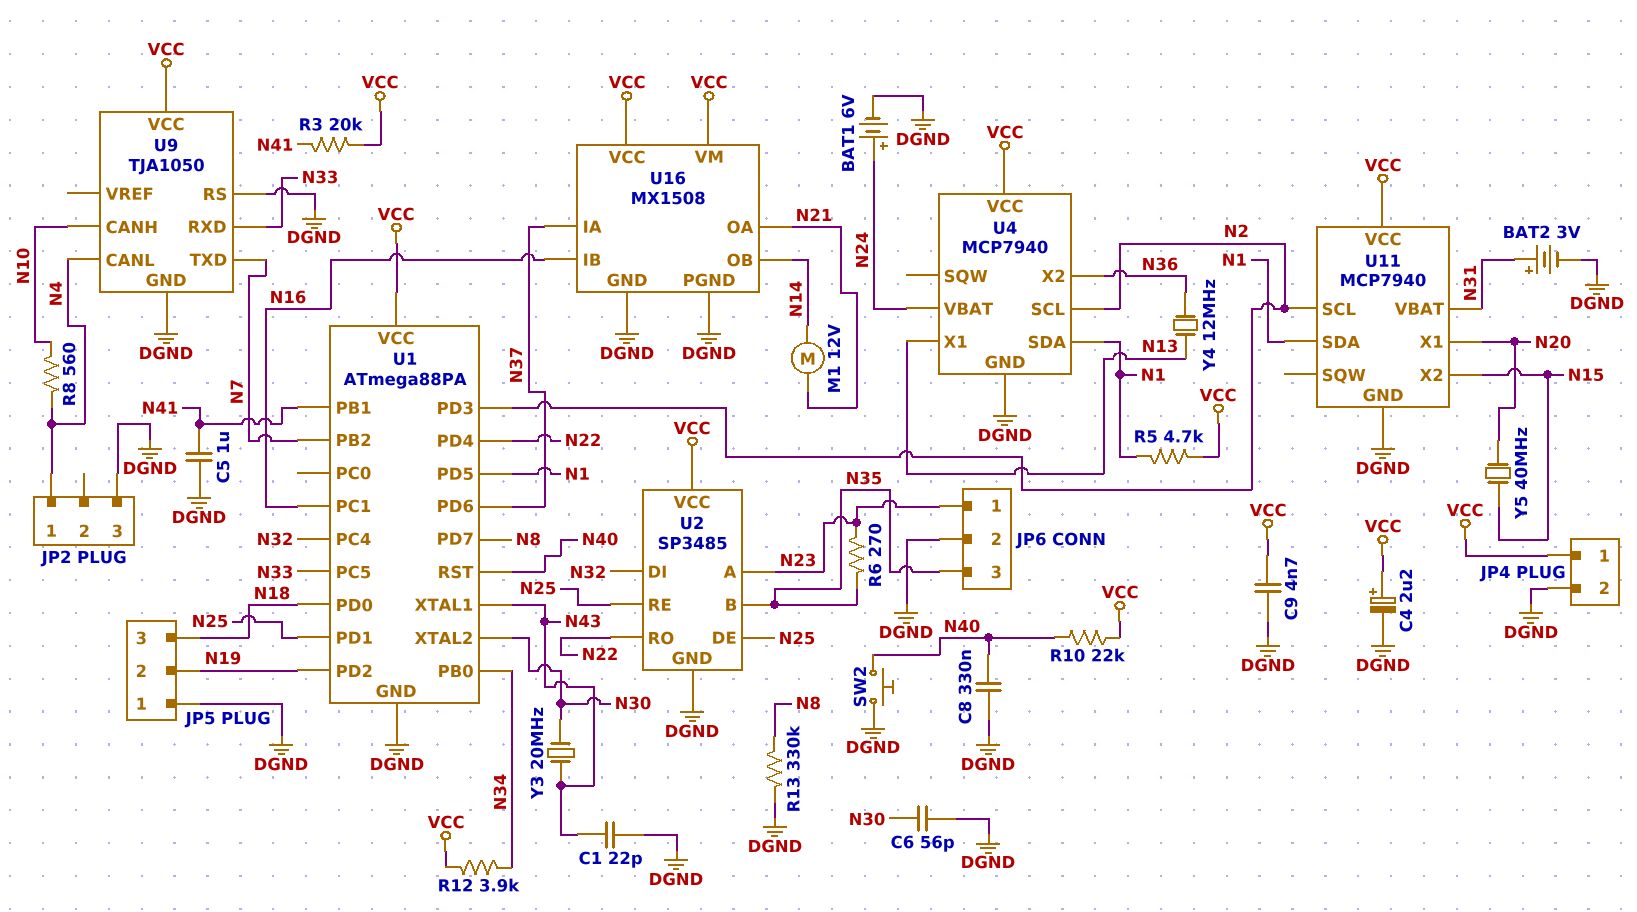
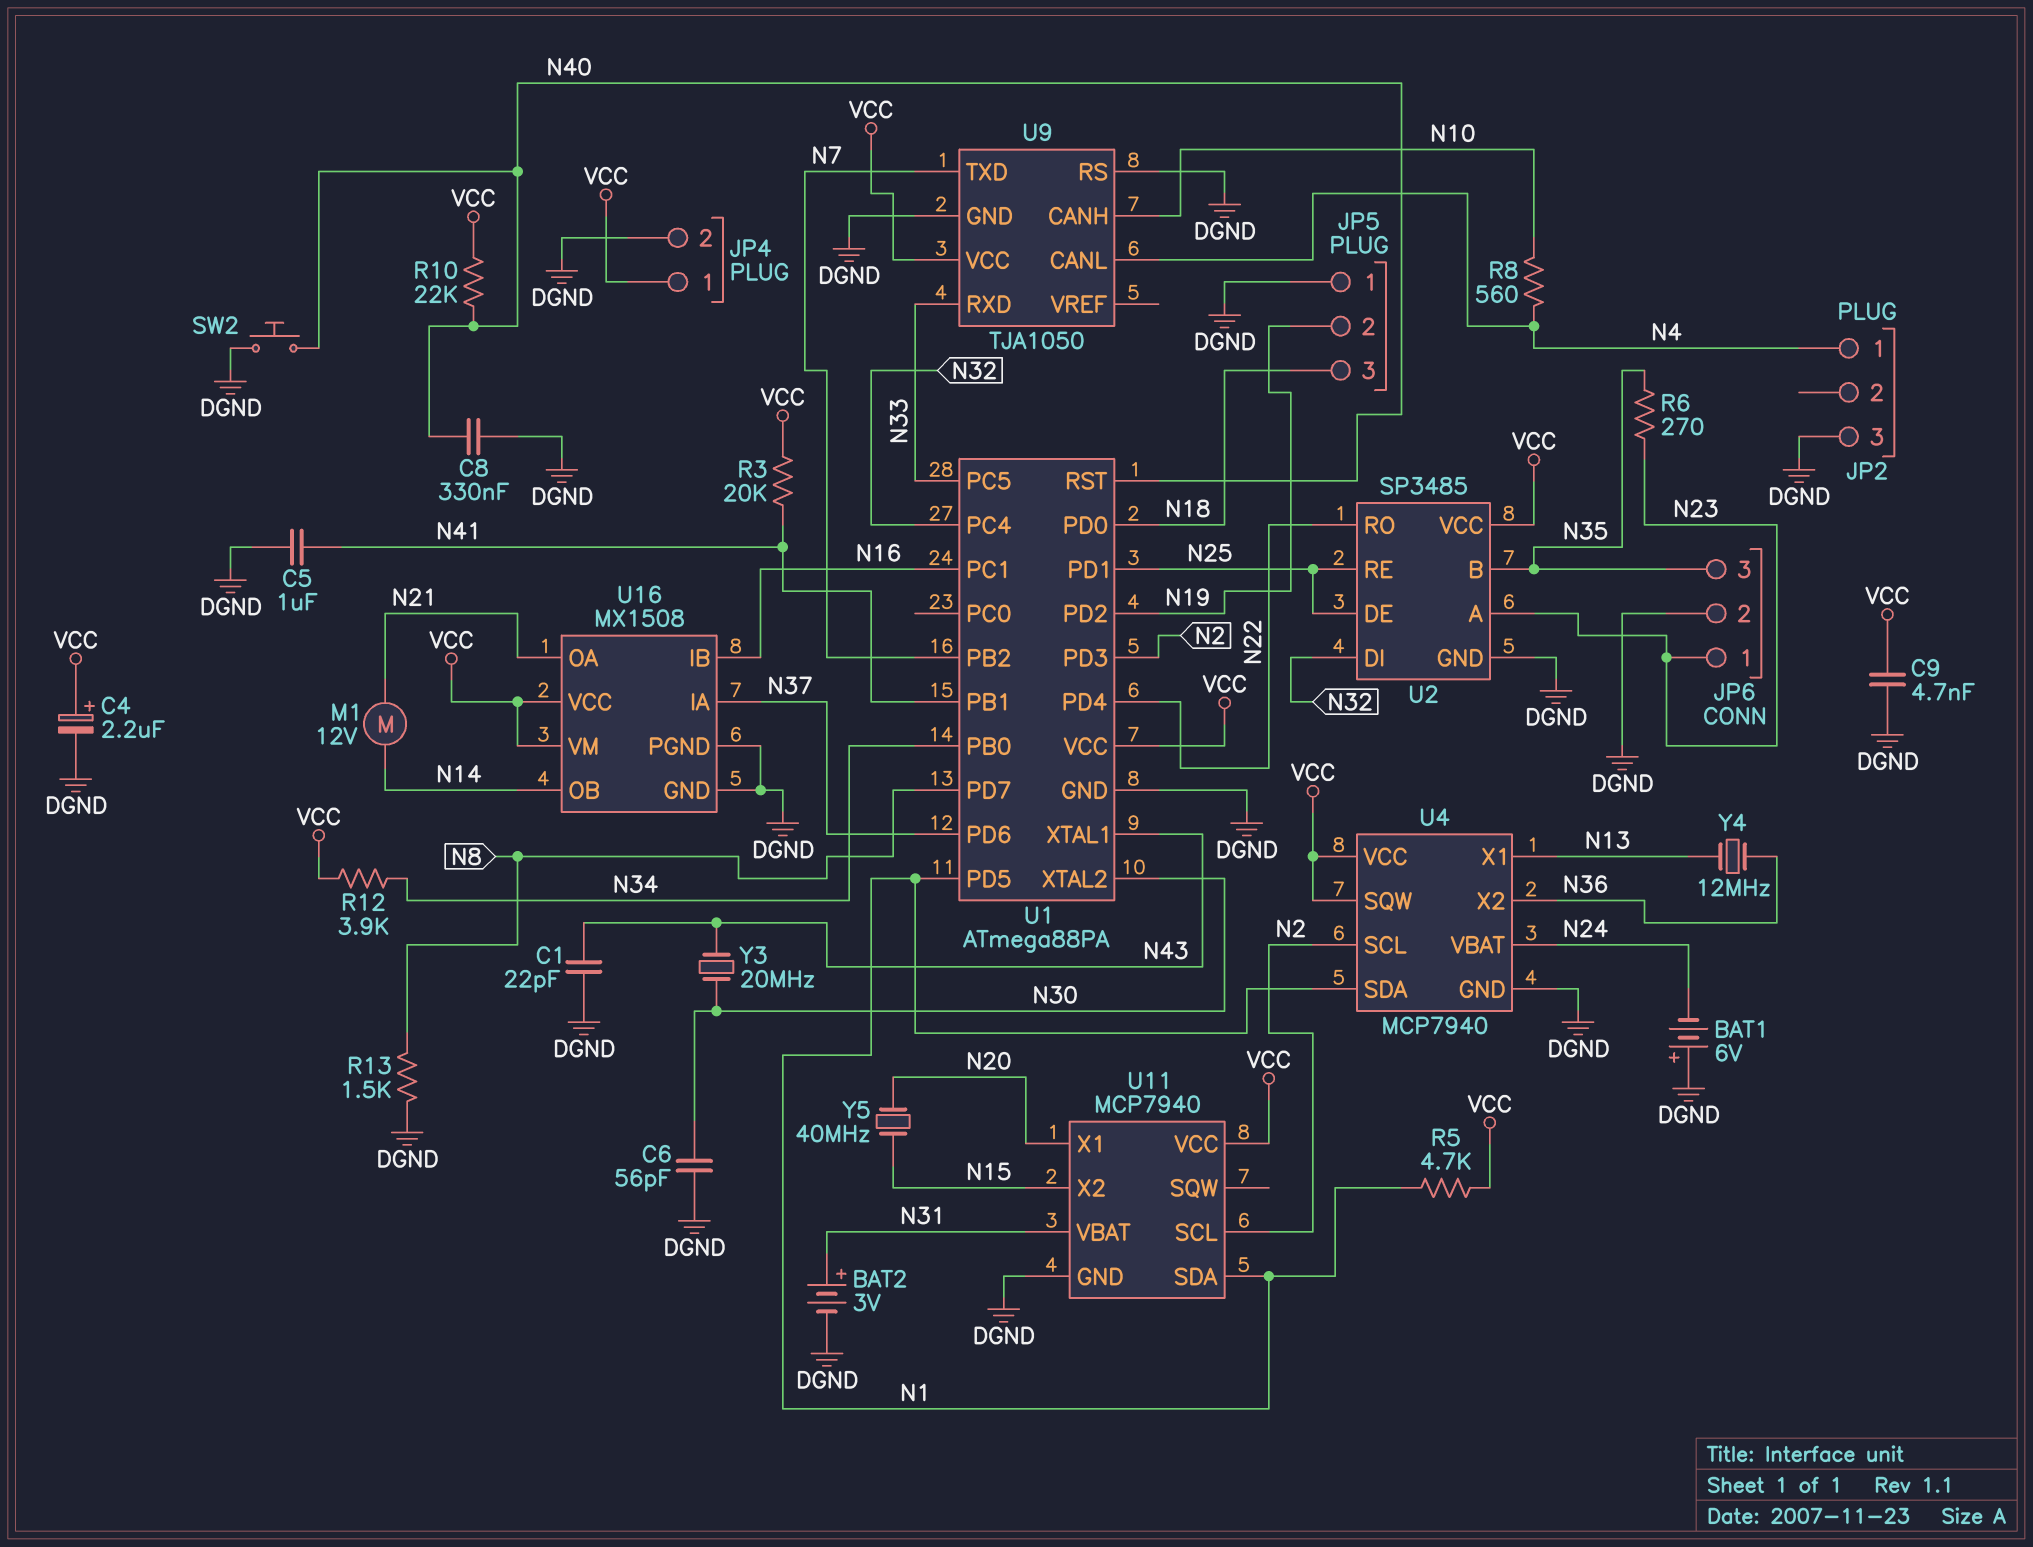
BAT1: 6V (plus N24, minus DGND) -> 6V (plus DGND, minus N24)
R13: 330k (DGND, N8) -> 1.5k (DGND, N8)
U4 pin SQW: none -> VCC

